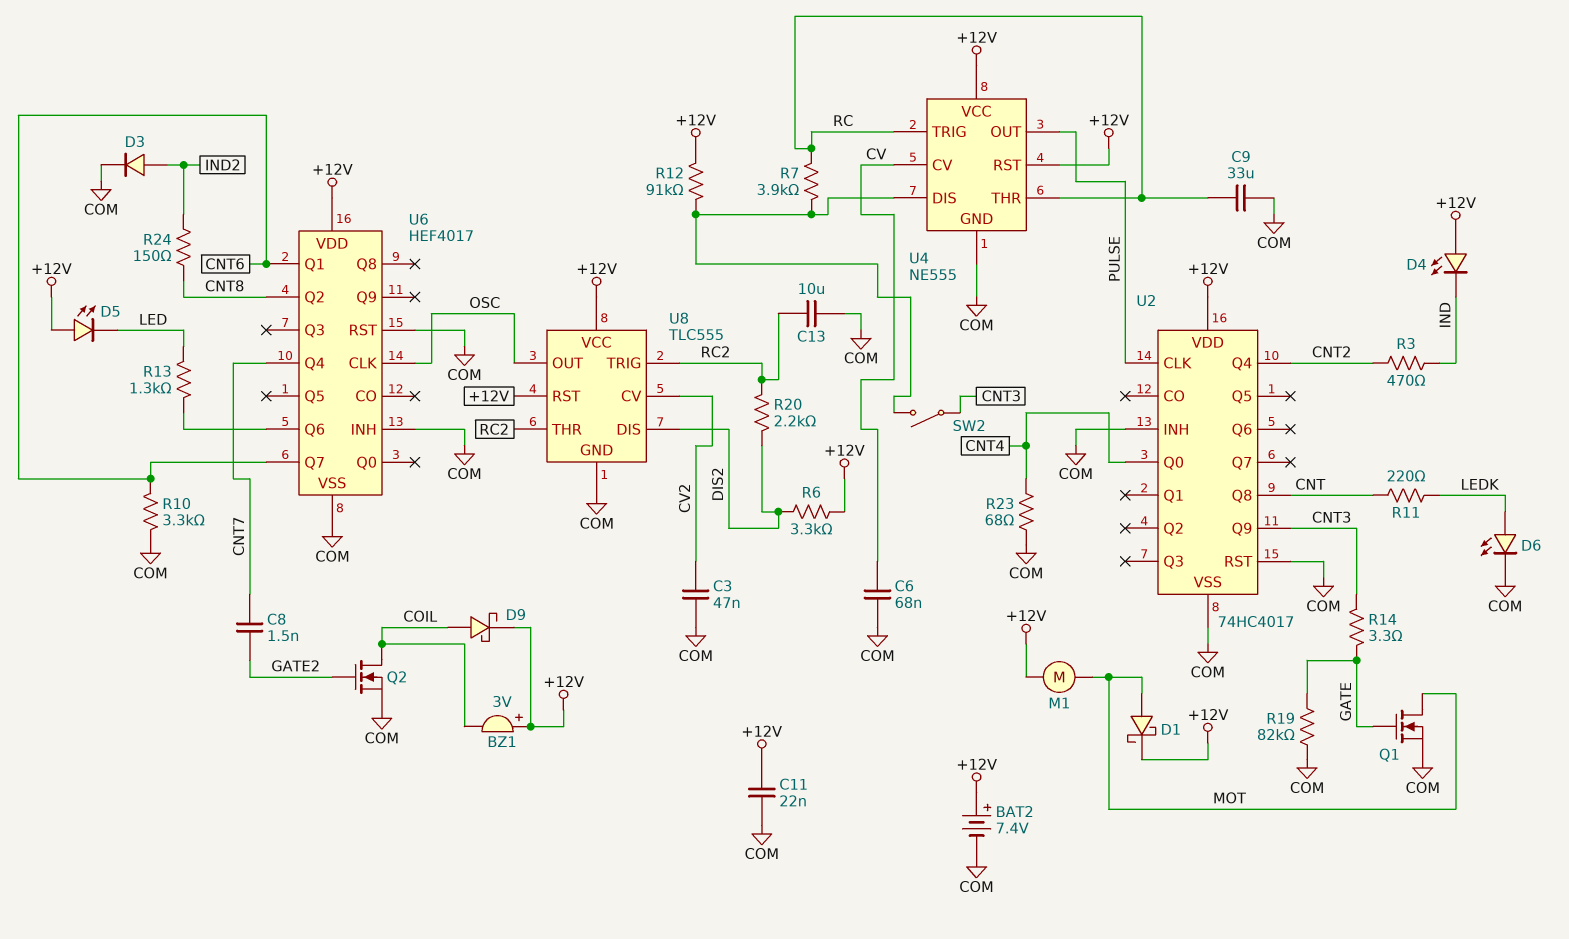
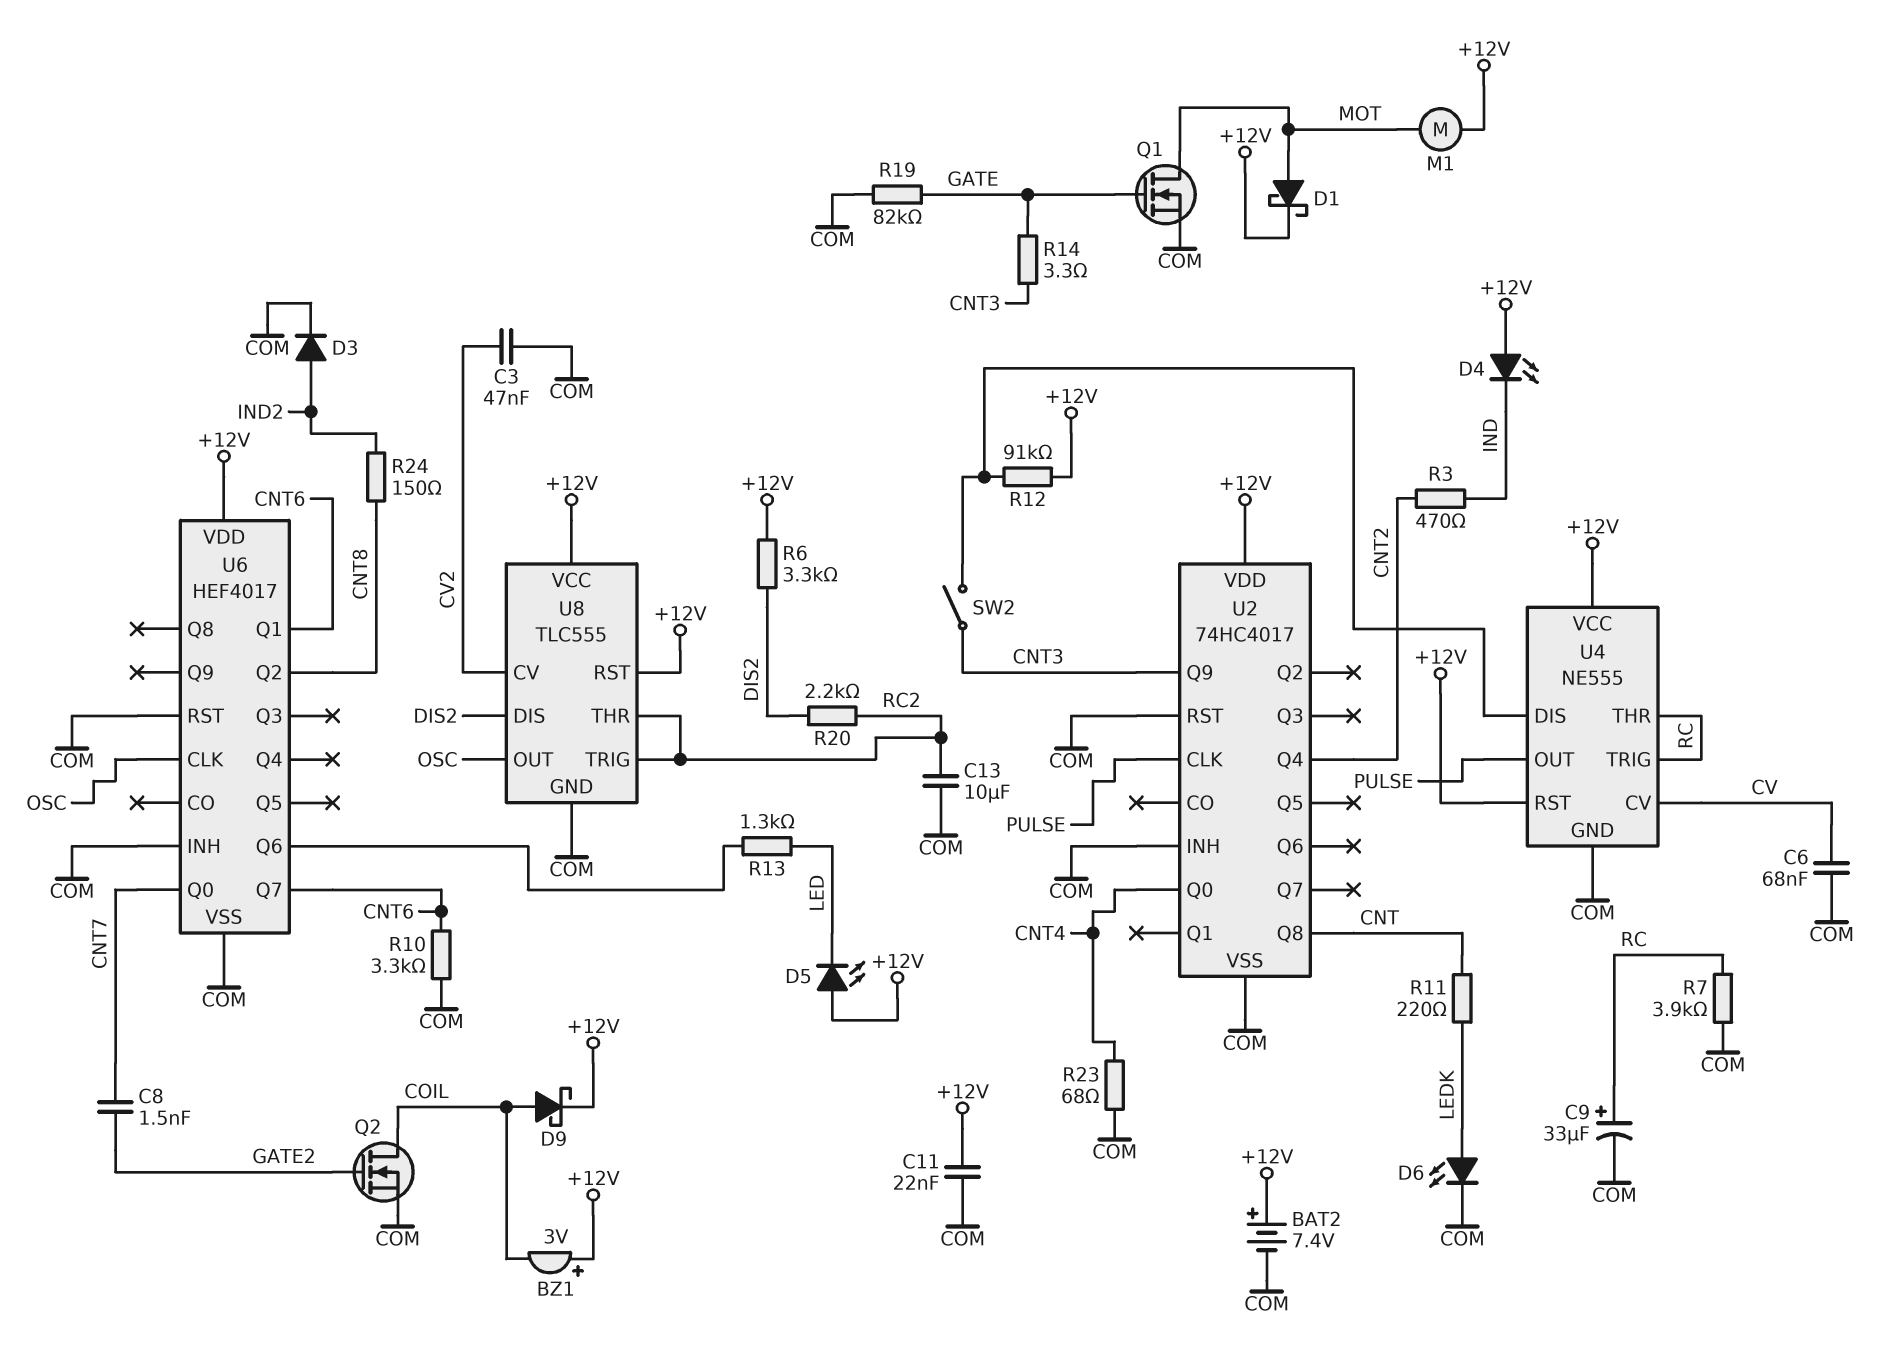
C9: 33uF (COM, RC) -> 33uF (plus RC, minus COM)
R7: 3.9k (RC, U4/DIS) -> 3.9k (COM, RC)
U6 pin Q0: none -> CNT7
U6 pin Q4: CNT7 -> none

